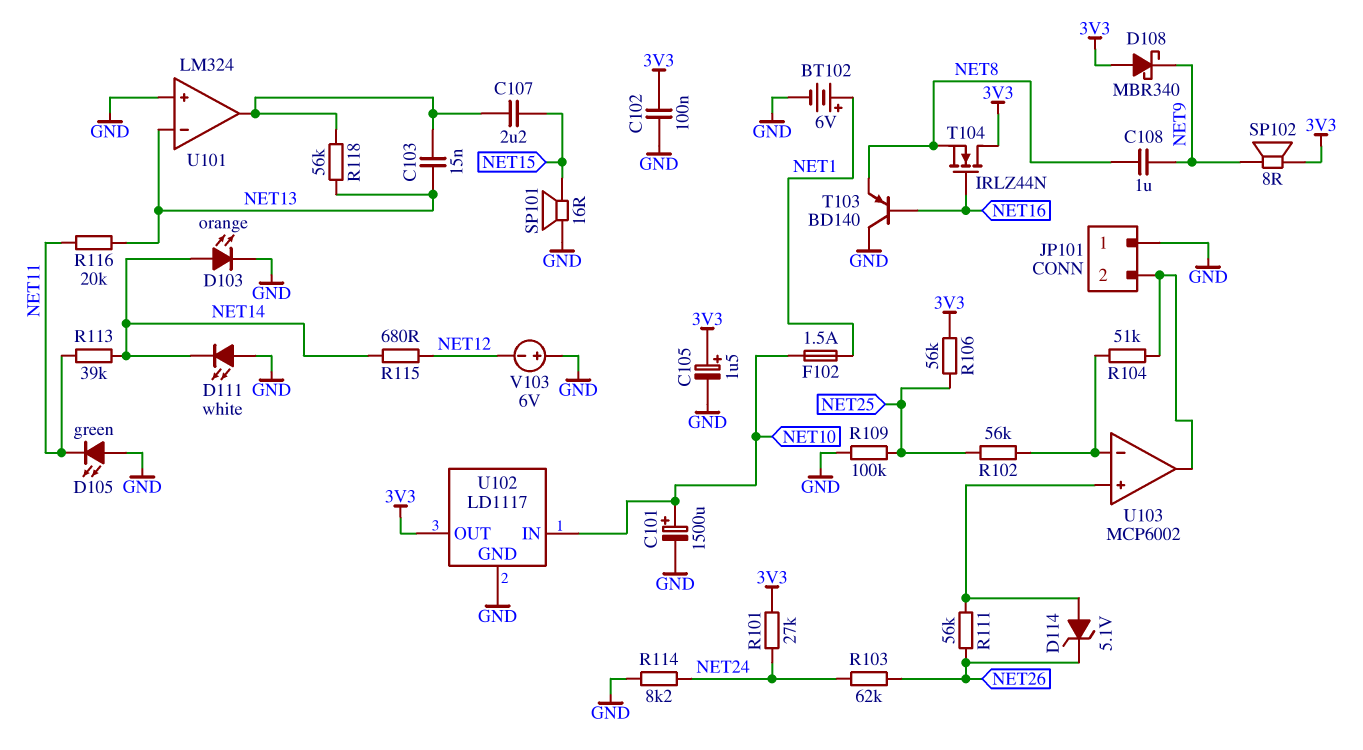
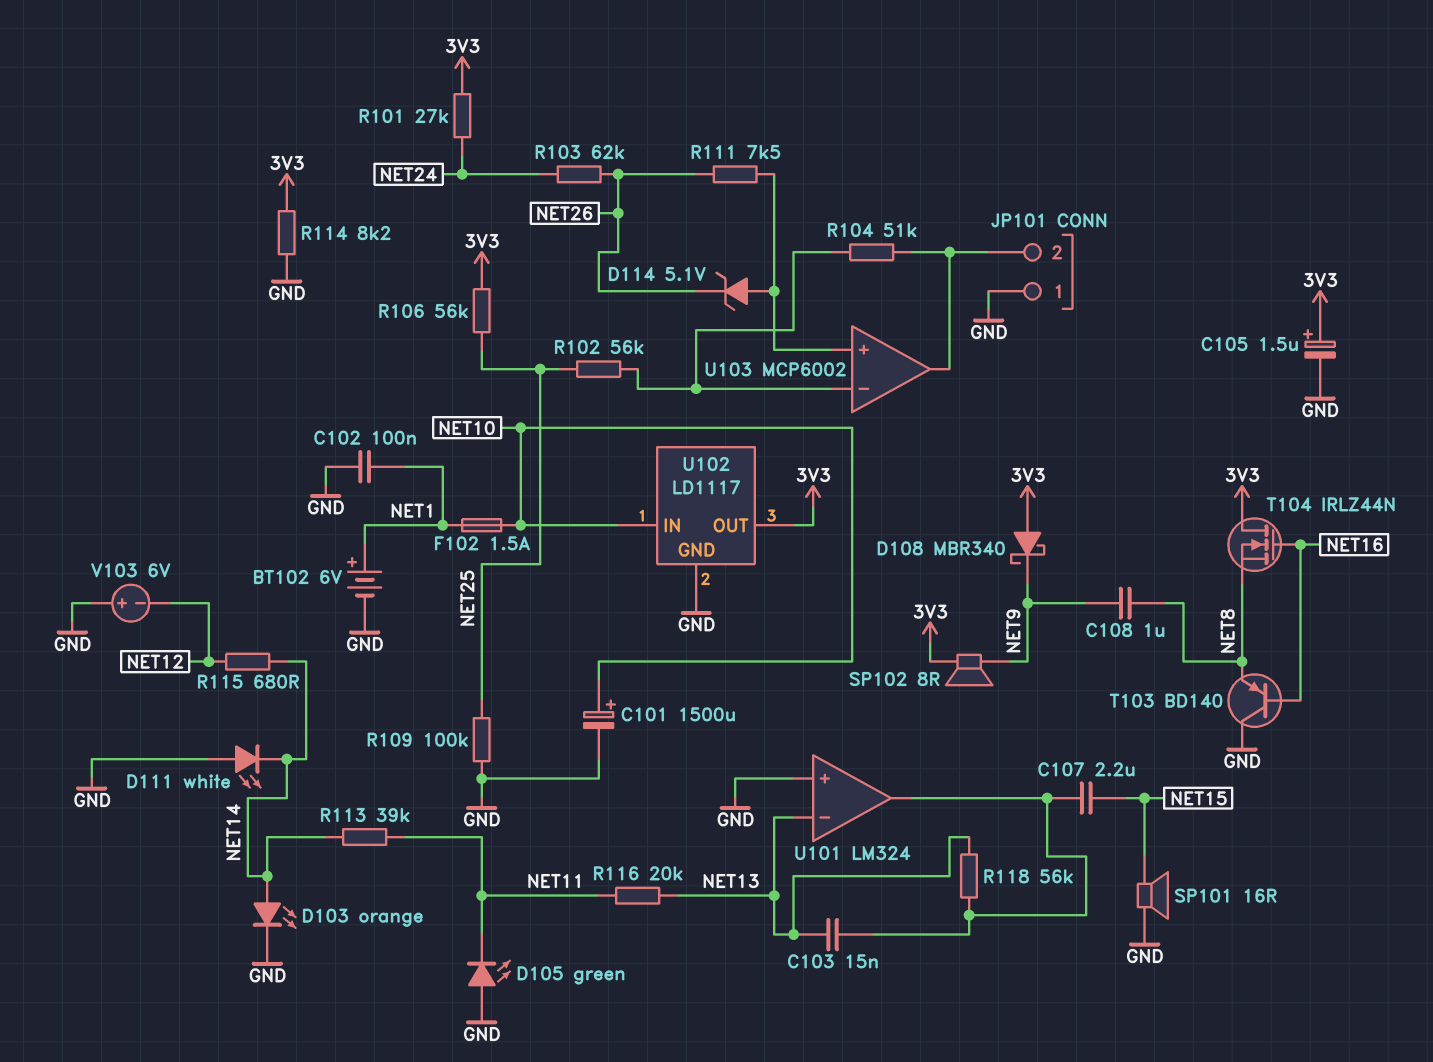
C102: 100nF (3V3, GND) -> 100nF (GND, NET1)
R111: 56k (NET26, U103/in+) -> 7.5k (NET26, U103/in+)
R114: 8.2k (GND, NET24) -> 8.2k (3V3, GND)

